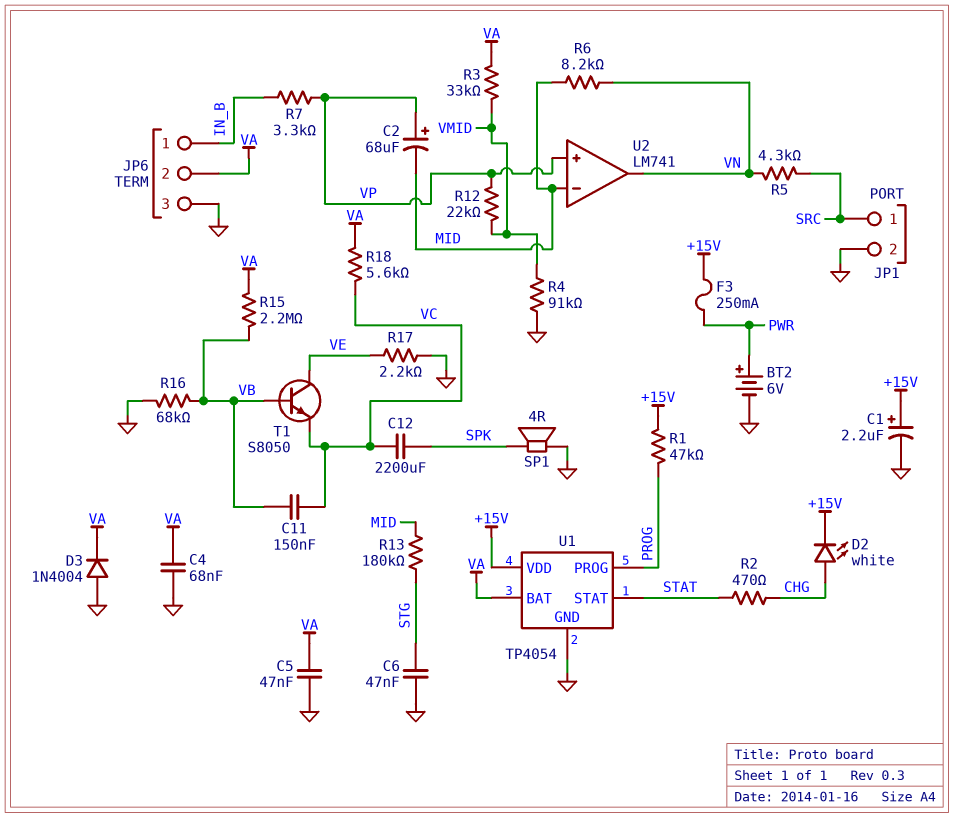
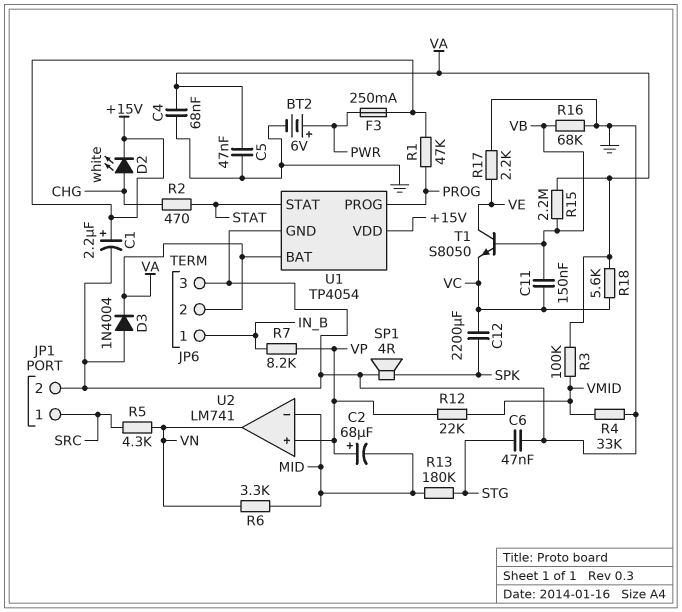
R3: 33k (VA, VMID) -> 100k (VA, VMID)
R4: 91k (GND, VMID) -> 33k (GND, VMID)
R6: 8.2k (MID, VN) -> 3.3k (MID, VN)
R7: 3.3k (IN_B, VP) -> 8.2k (IN_B, VP)

